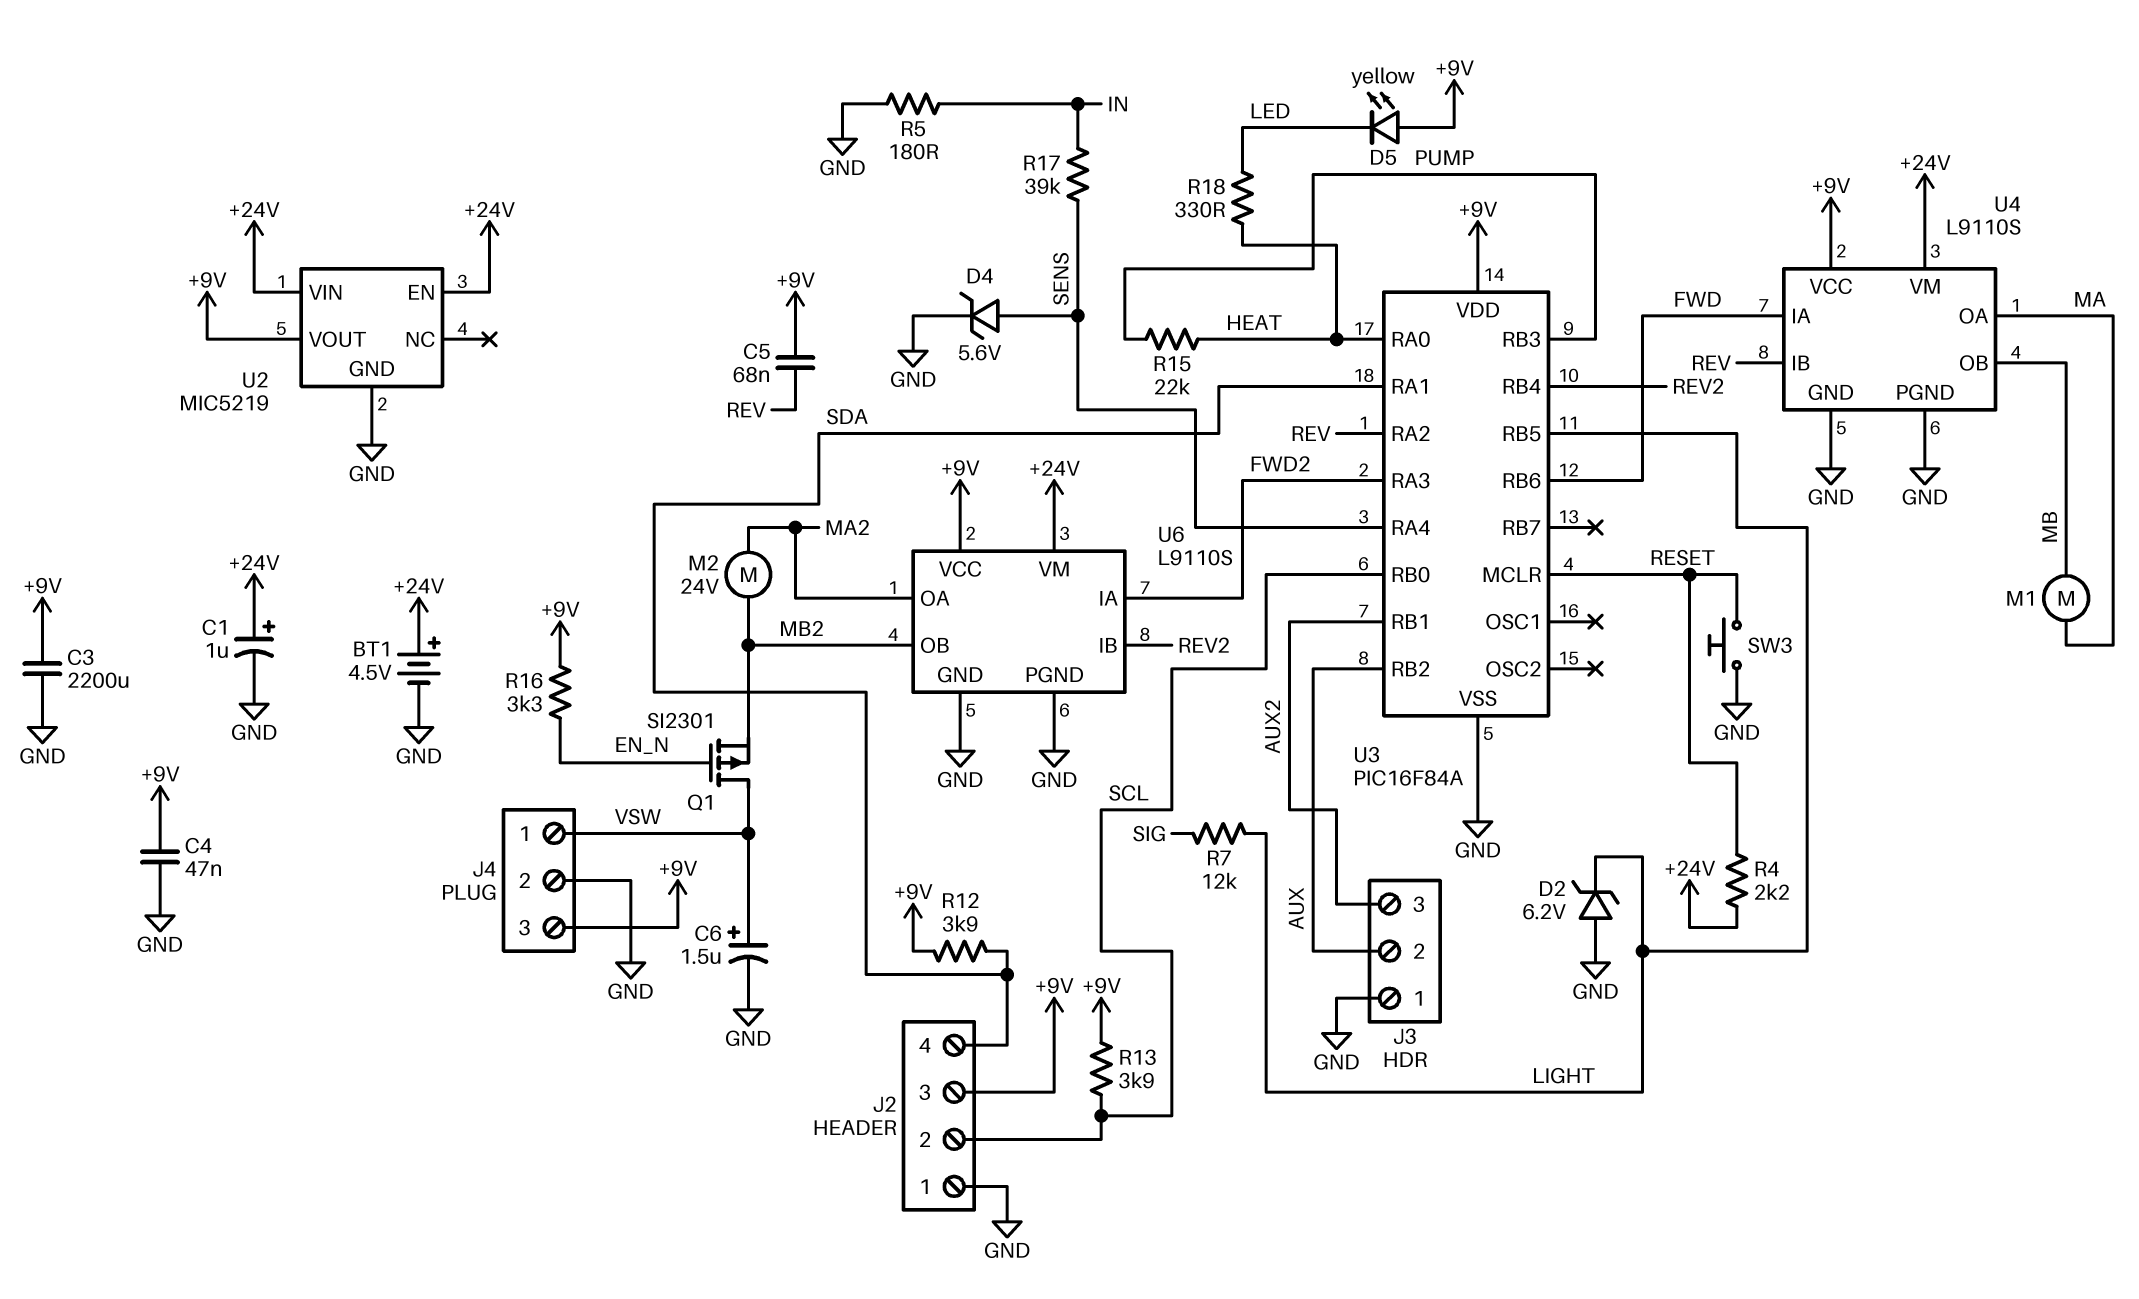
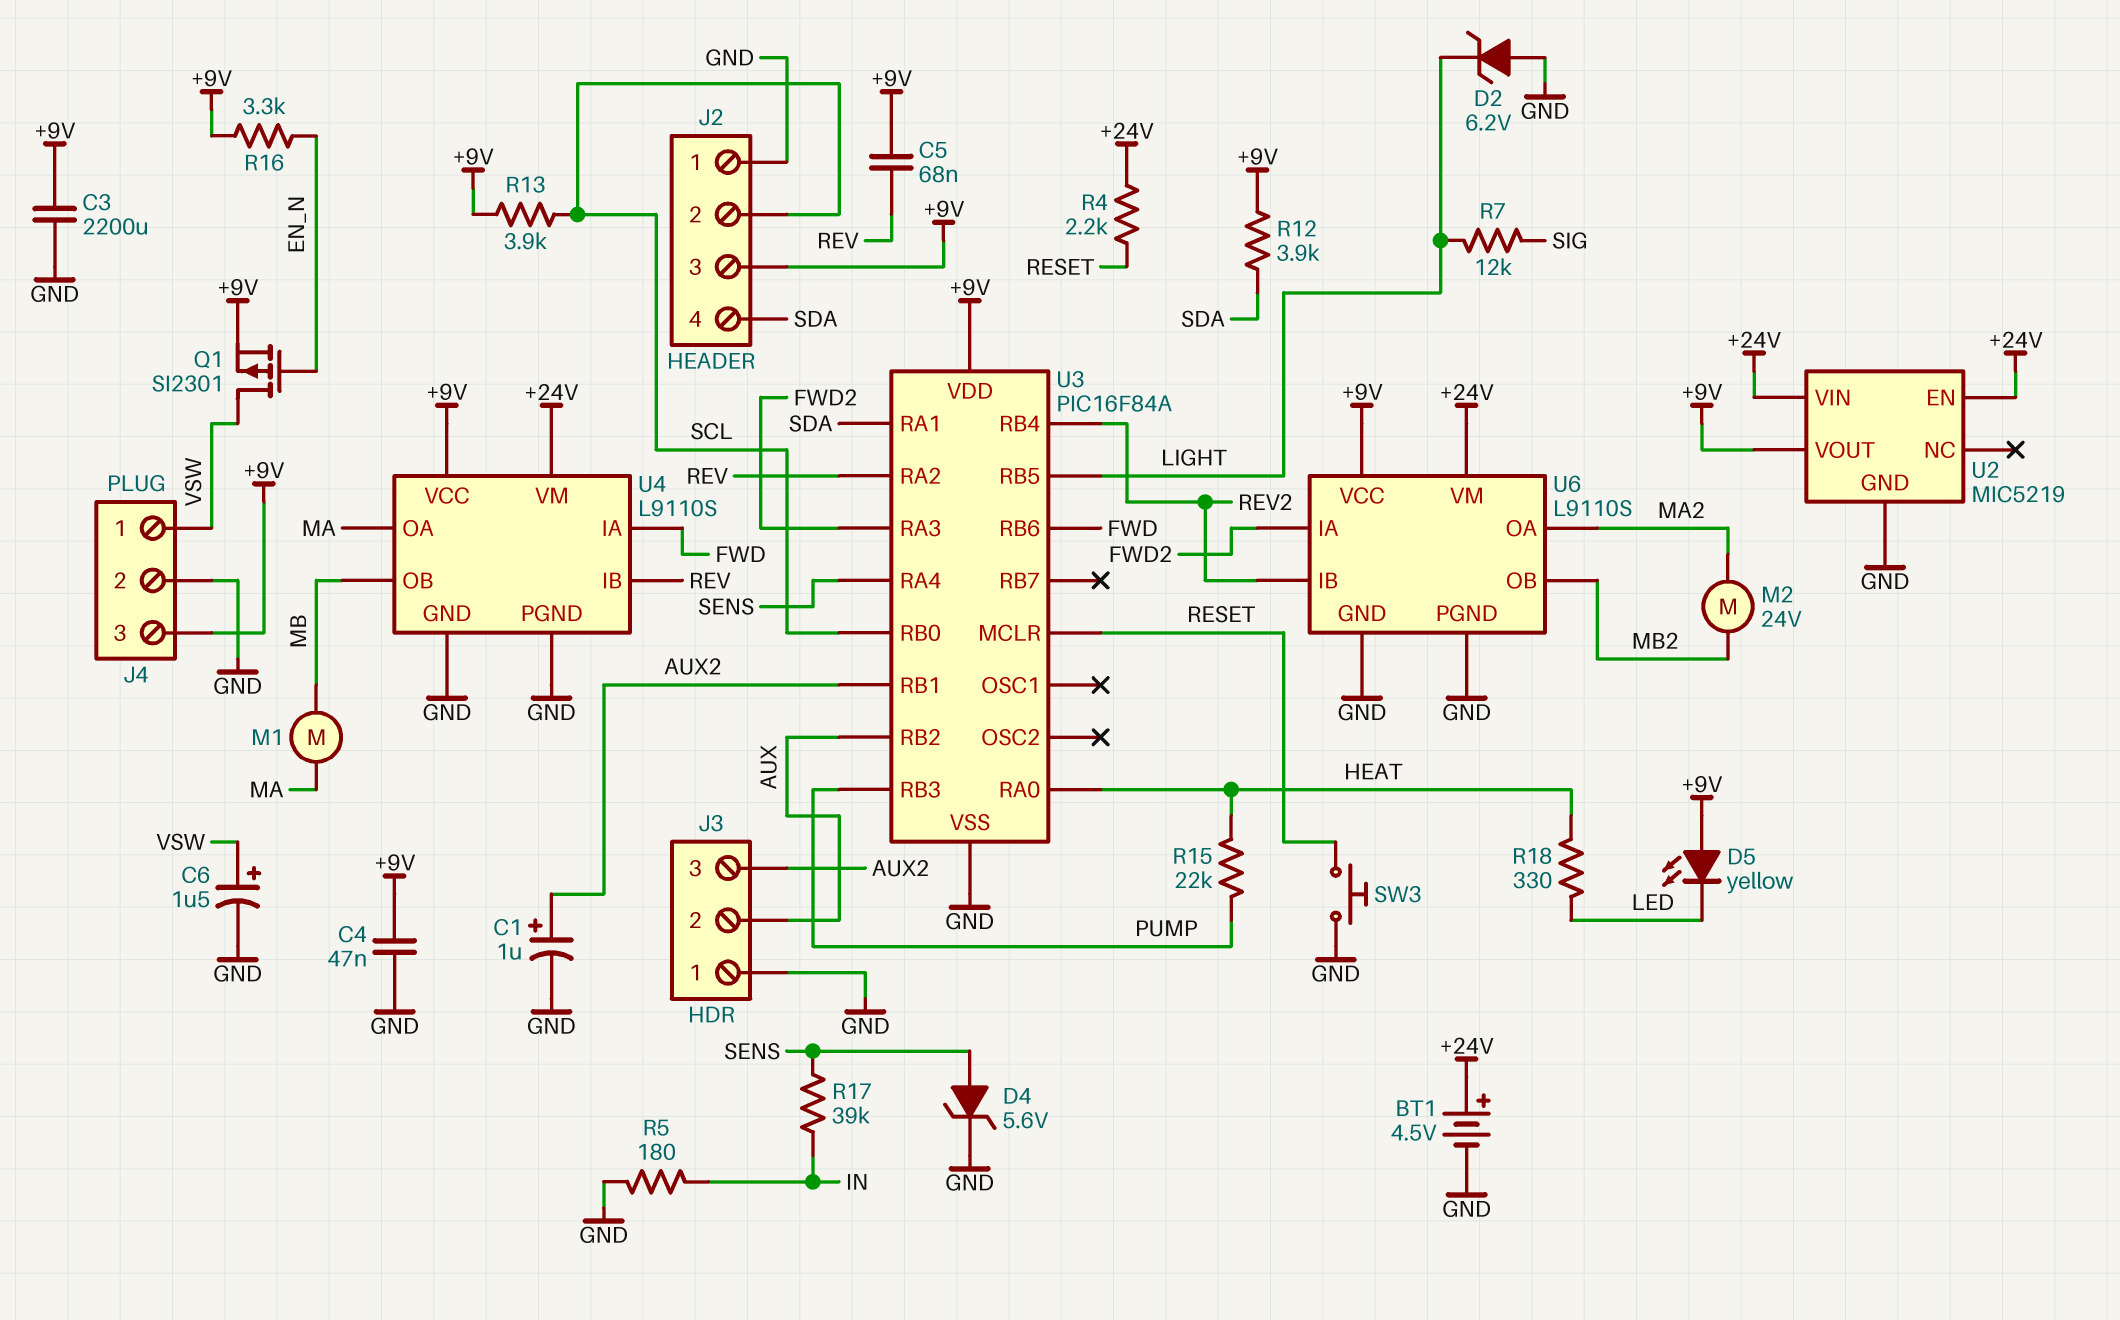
C1: 1uF (plus +24V, minus GND) -> 1uF (plus AUX2, minus GND)
Q1: PMOS SI2301 (G EN_N, D VSW, S MB2) -> PMOS SI2301 (G EN_N, D VSW, S +9V)

